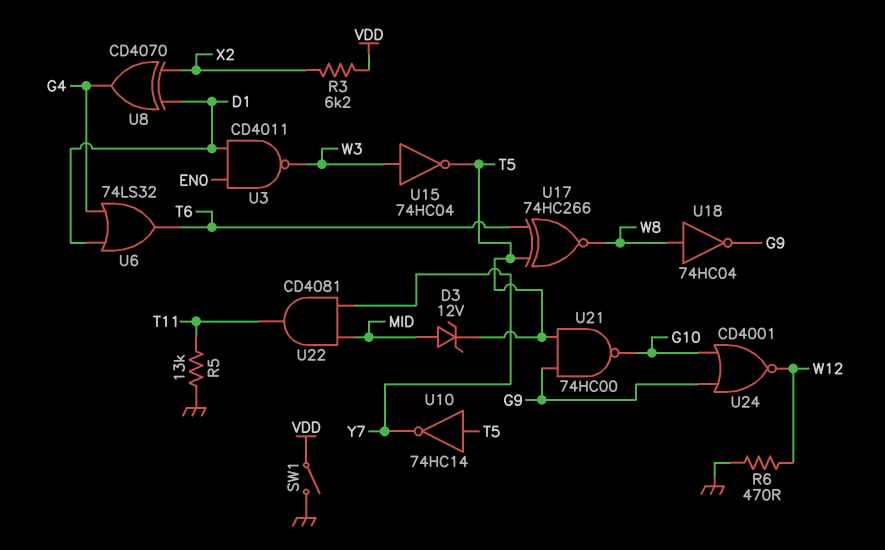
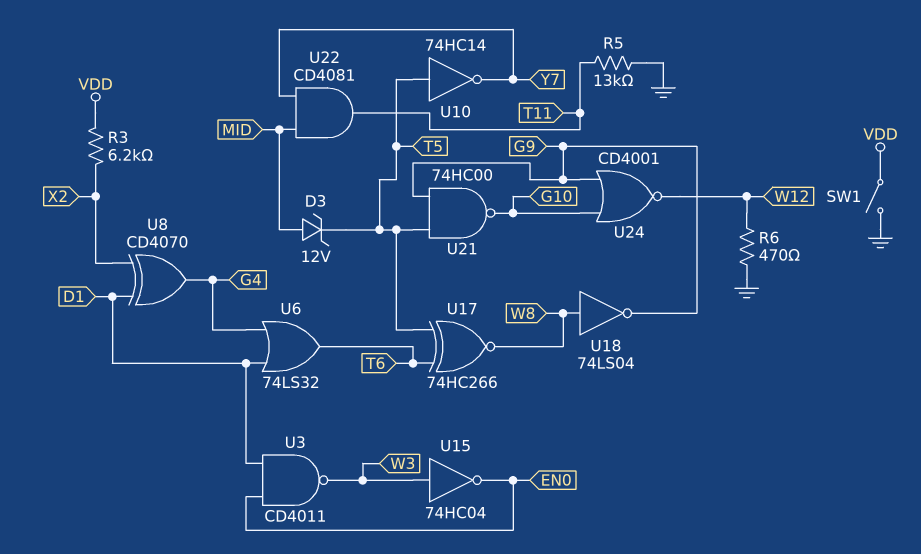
U15: NOT 74HC04 (in W3, out T5) -> NOT 74HC04 (in W3, out EN0)
U18: NOT 74HC04 (in W8, out G9) -> NOT 74LS04 (in W8, out G9)

